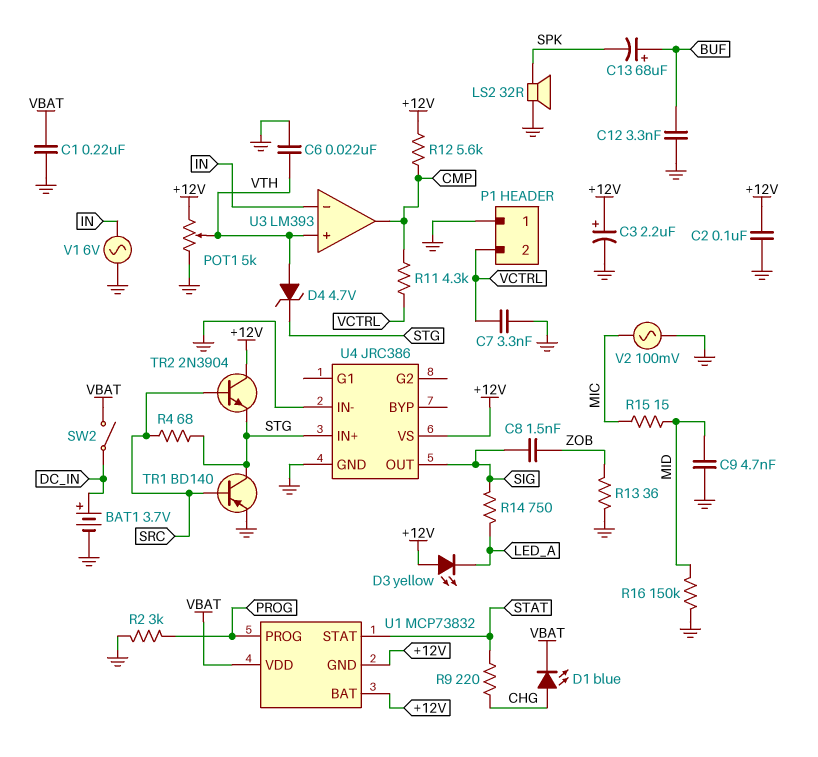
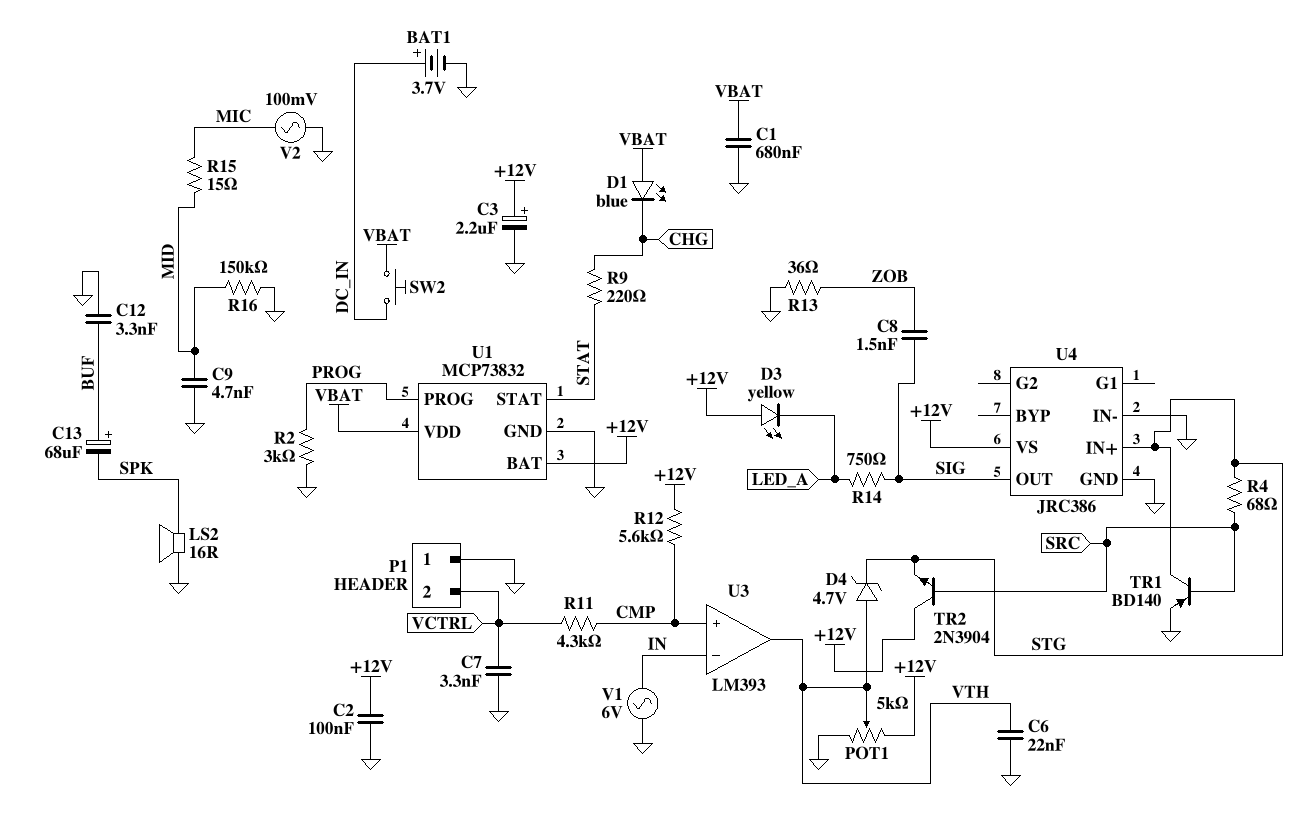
C1: 220nF (GND, VBAT) -> 680nF (GND, VBAT)
D1: LED blue (A CHG, K VBAT) -> LED blue (A VBAT, K CHG)
LS2: speaker 32R (GND, SPK) -> speaker 16R (GND, SPK)
SW2: switch (DC_IN, VBAT) -> button (DC_IN, VBAT)
U1 pin GND: +12V -> GND
U3 pin in+: VTH -> CMP
U3 pin out: CMP -> VTH

